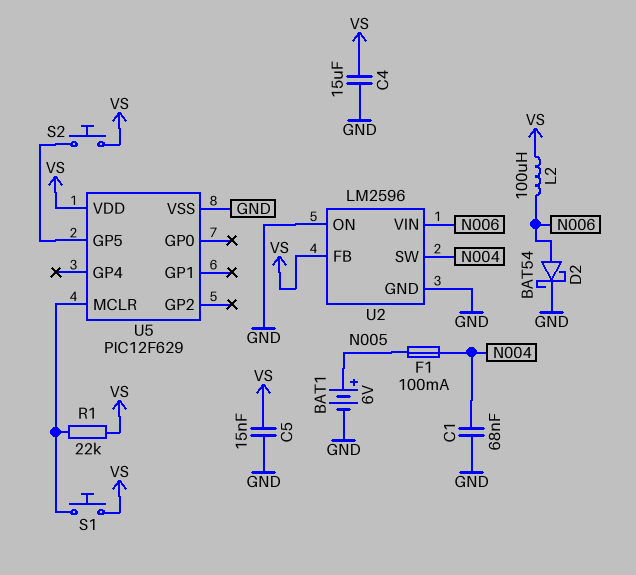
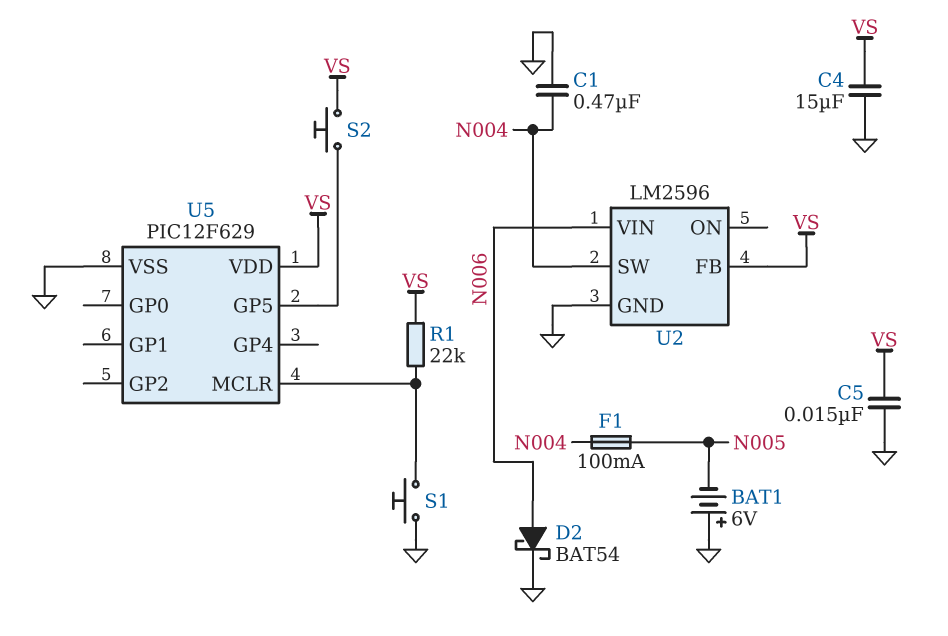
BAT1: 6V (plus N005, minus GND) -> 6V (plus GND, minus N005)
C1: 68nF (GND, N004) -> 470nF (GND, N004)
L2: 100uH (N006, VS) -> none
S1: button (U5/MCLR, VS) -> button (GND, U5/MCLR)
U2 pin ON: GND -> none

